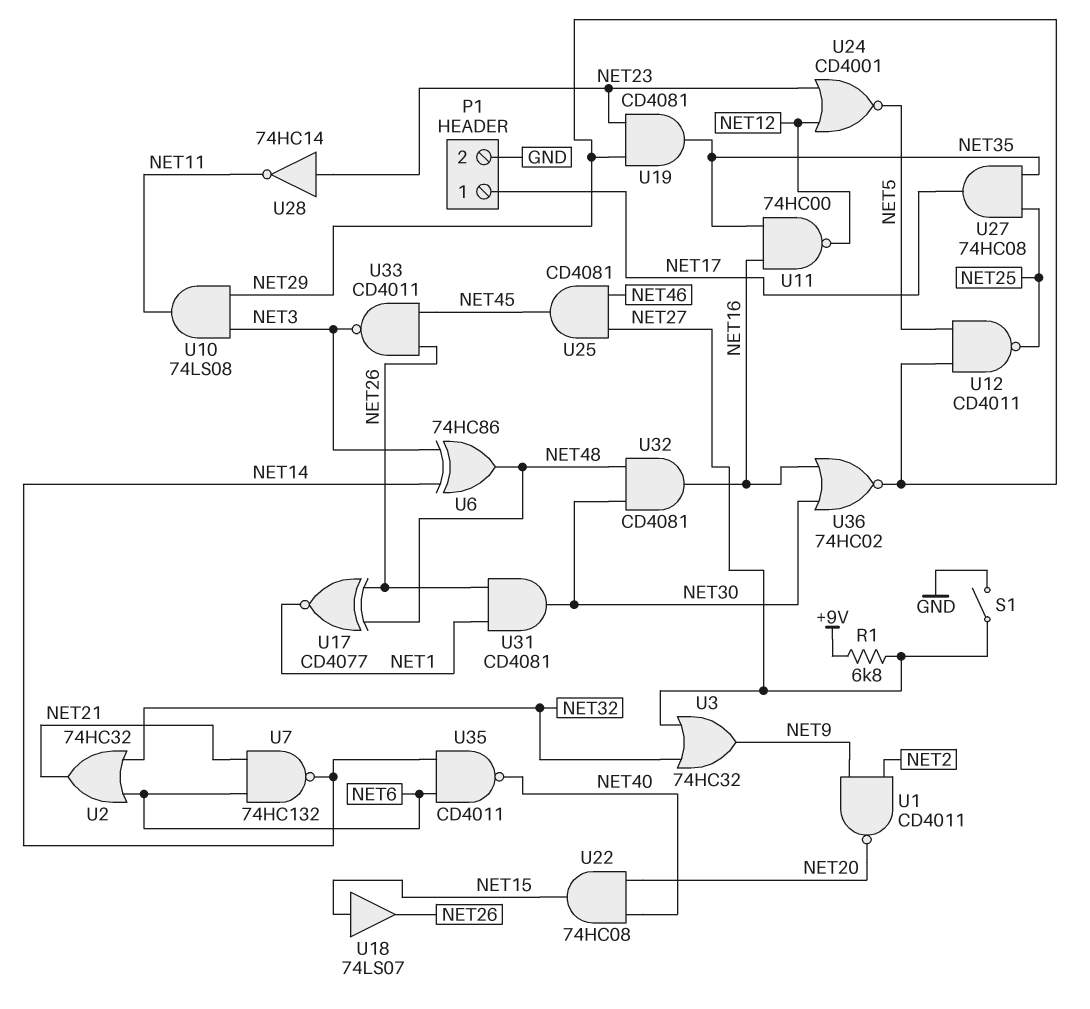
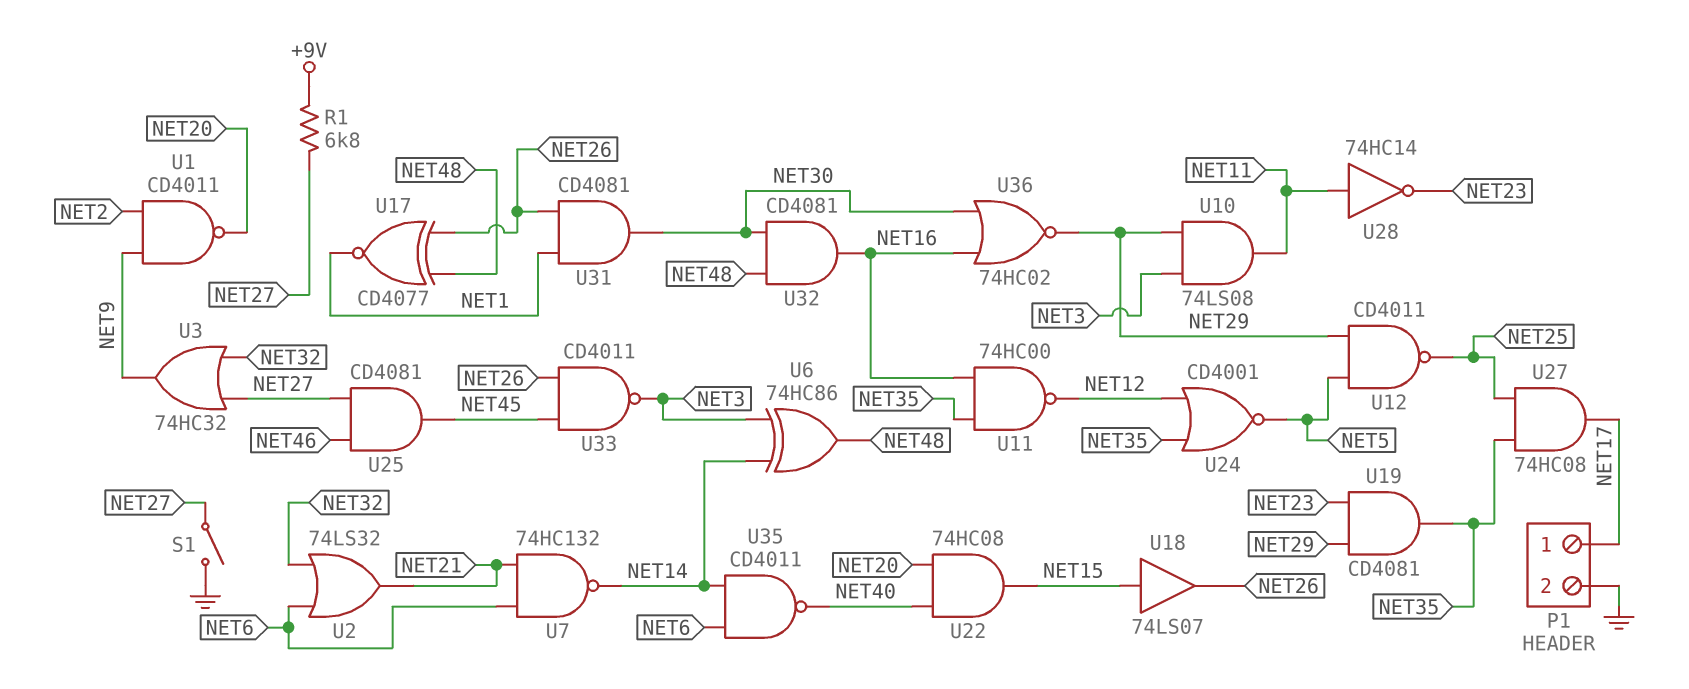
U2: OR 74HC32 (in NET6, in NET32, out NET21) -> OR 74LS32 (in NET6, in NET32, out NET21)
U24: NOR CD4001 (in NET12, in NET23, out NET5) -> NOR CD4001 (in NET12, in NET35, out NET5)
U28: NOT 74HC14 (in NET23, out NET11) -> NOT 74HC14 (in NET11, out NET23)

